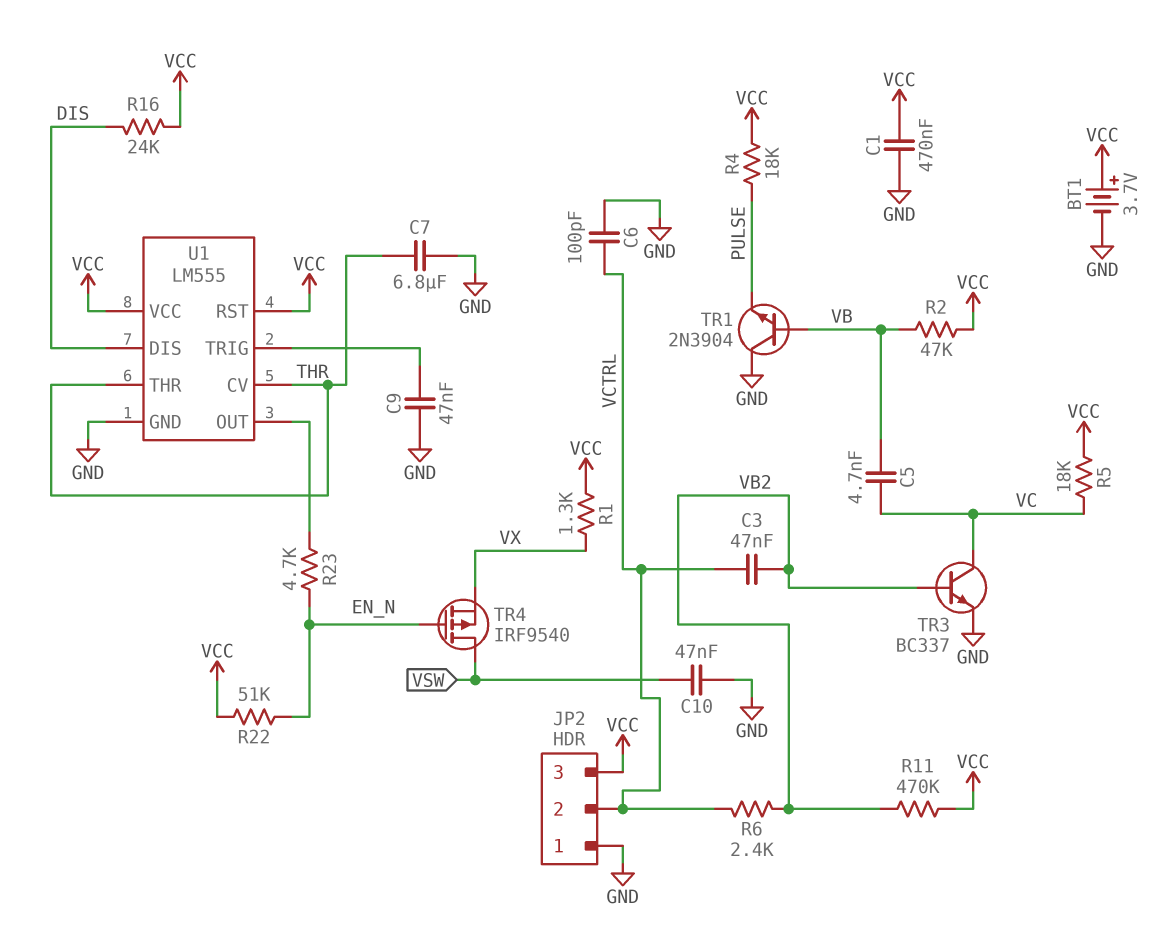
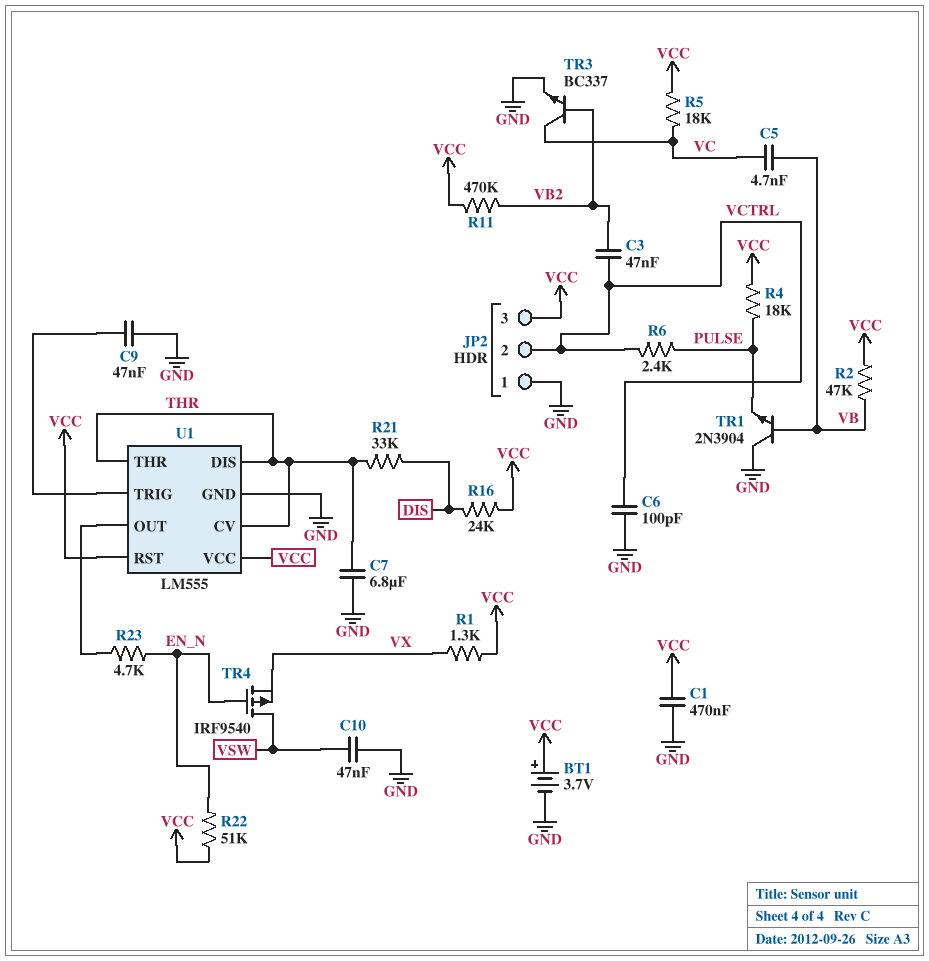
R6: 2.4k (VB2, VCTRL) -> 2.4k (PULSE, VCTRL)
R21: none -> 33k (DIS, THR)
U1 pin DIS: DIS -> THR

